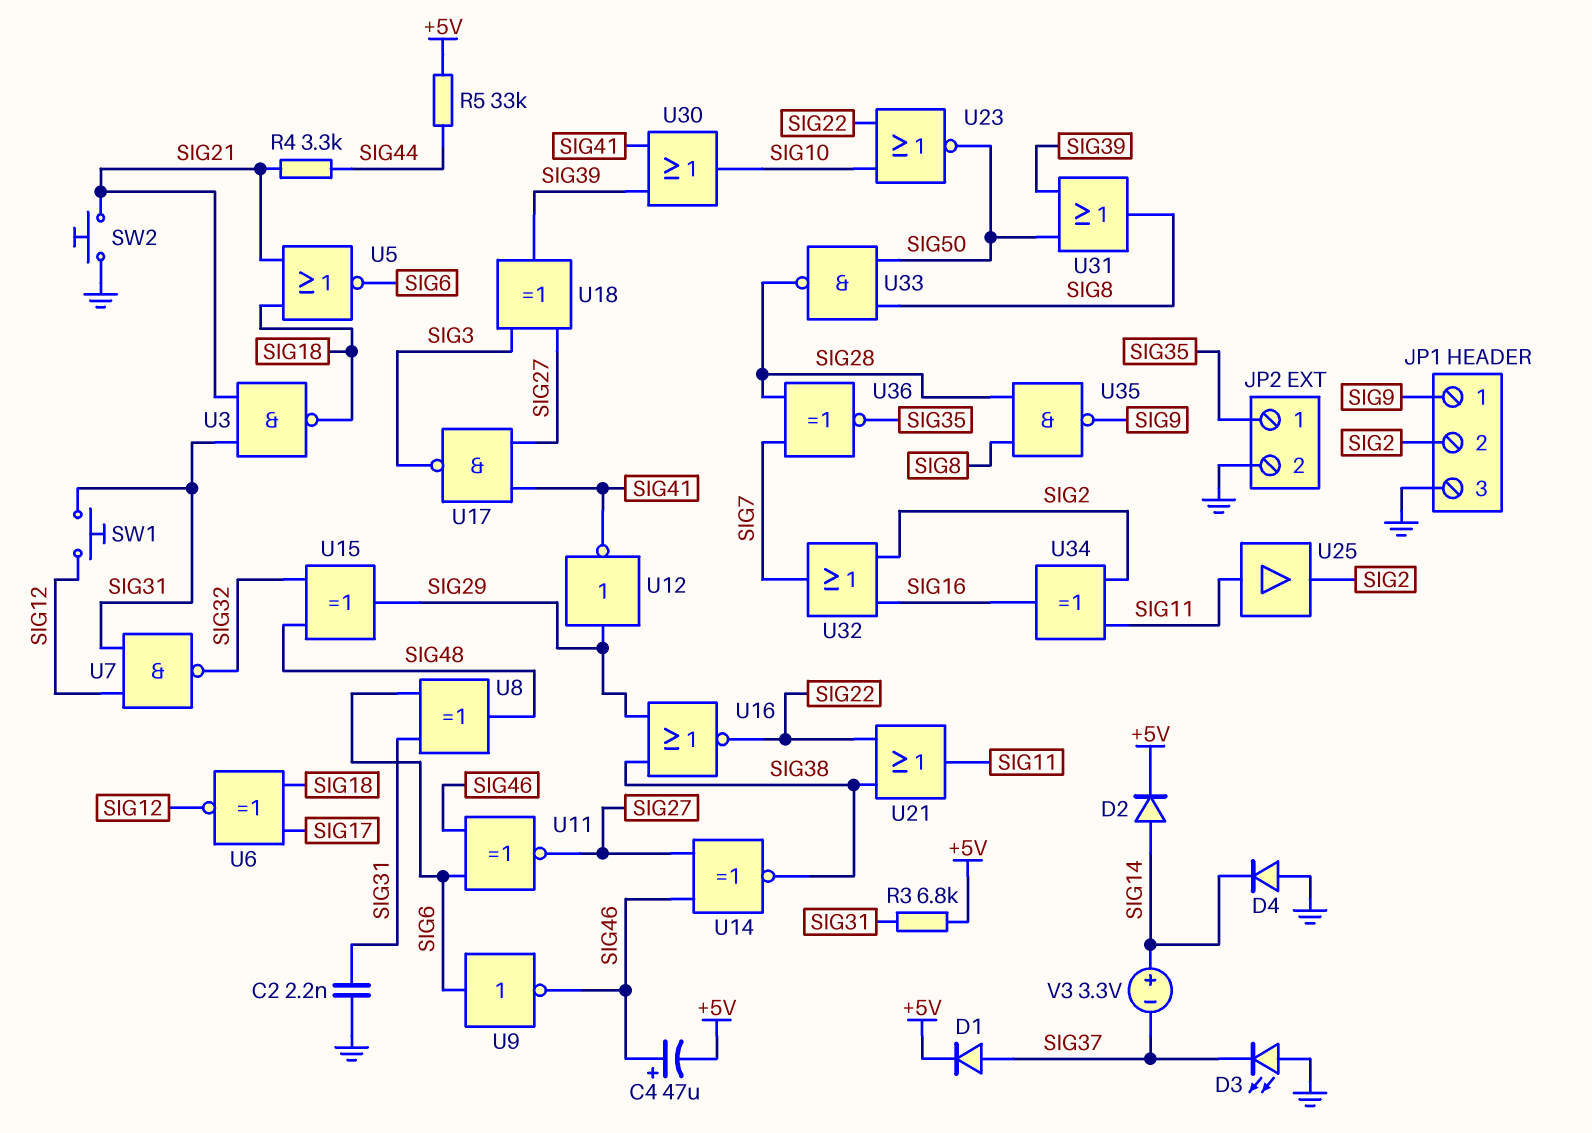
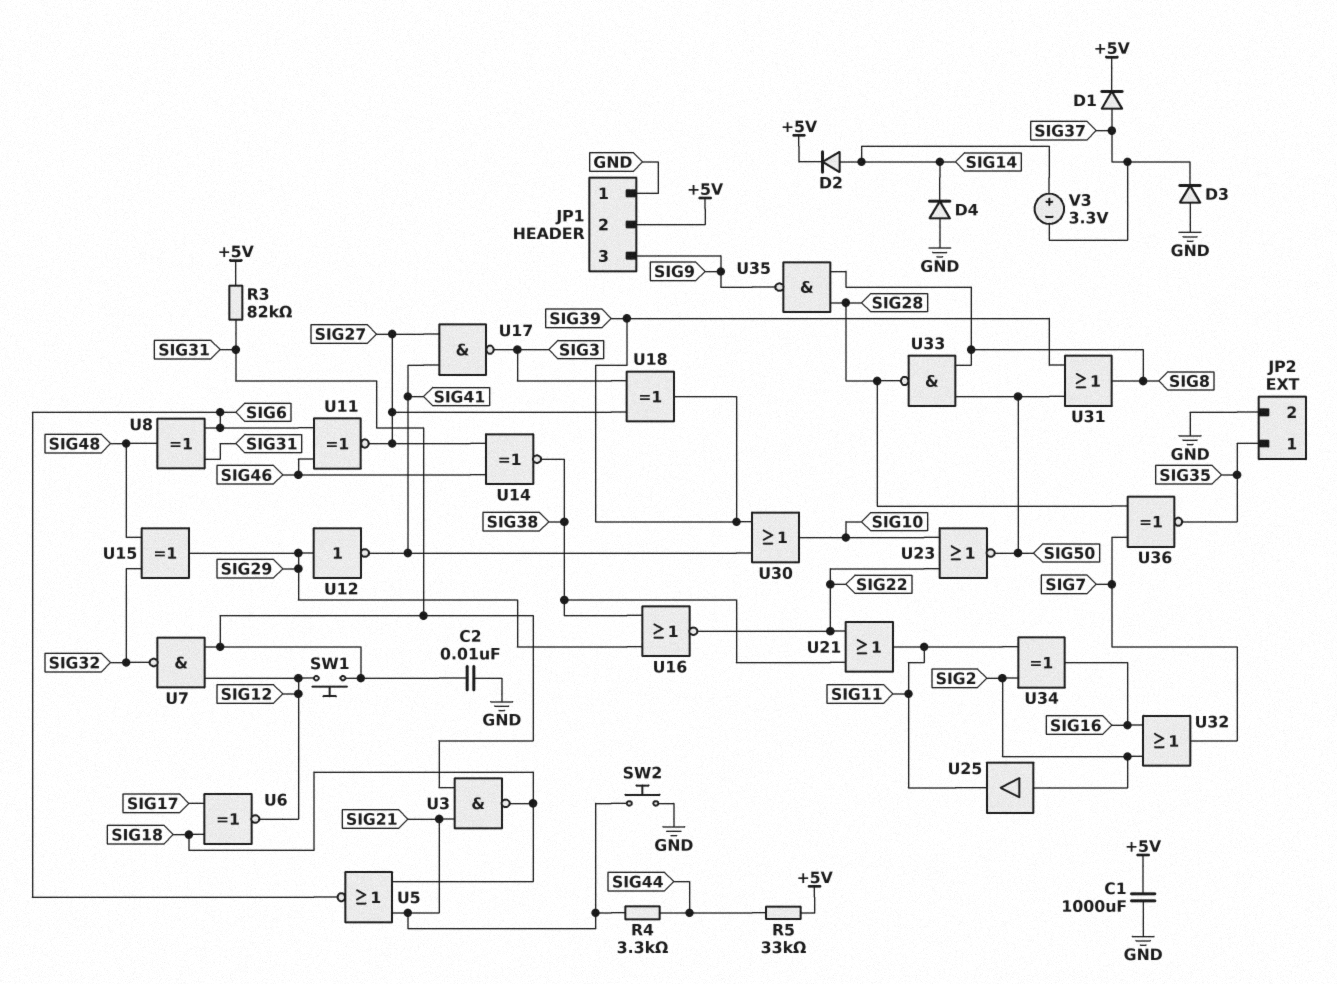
C1: none -> 1000uF (+5V, GND)
C2: 2.2nF (GND, SIG31) -> 10nF (GND, SIG31)
C4: 47uF (plus SIG46, minus +5V) -> none
D3: LED (A GND, K SIG37) -> diode (A GND, K SIG37)
JP1 pin 1: SIG9 -> GND
JP1 pin 2: SIG2 -> +5V
JP1 pin 3: GND -> SIG9
R3: 6.8k (+5V, SIG31) -> 82k (+5V, SIG31)
U9: NOT (in SIG6, out SIG46) -> none
U25: buffer (in SIG11, out SIG2) -> buffer (in SIG2, out SIG11)

